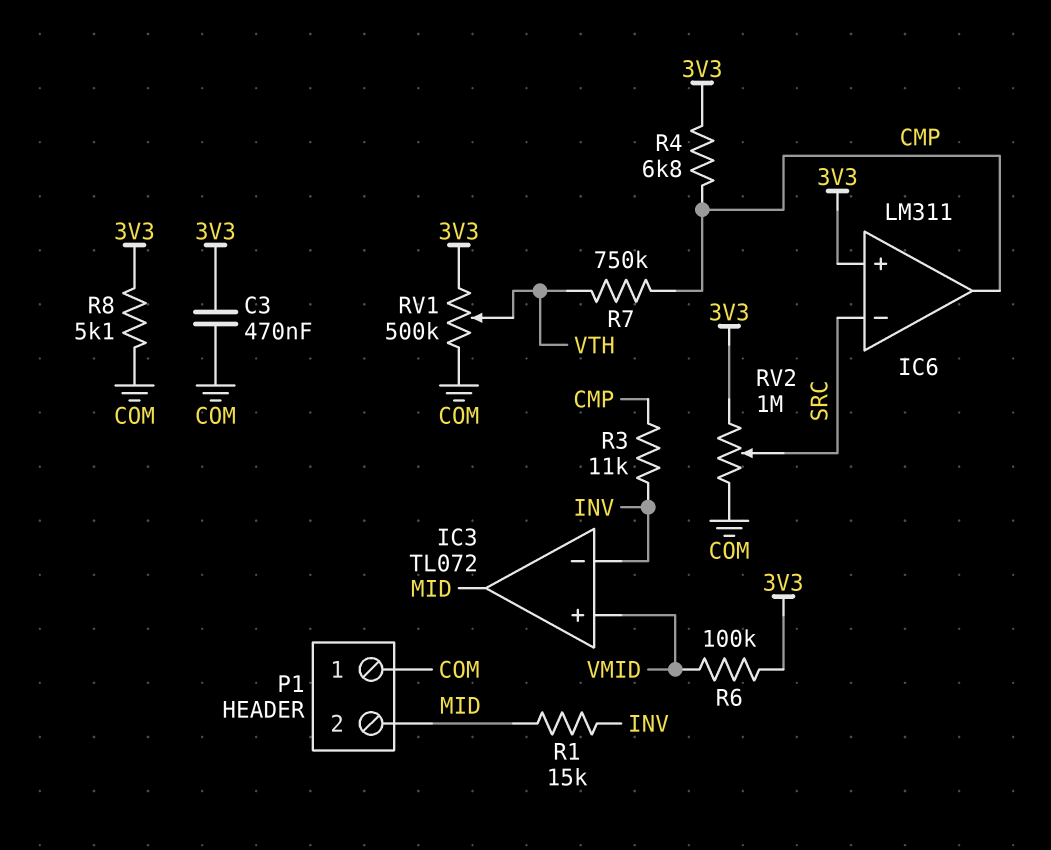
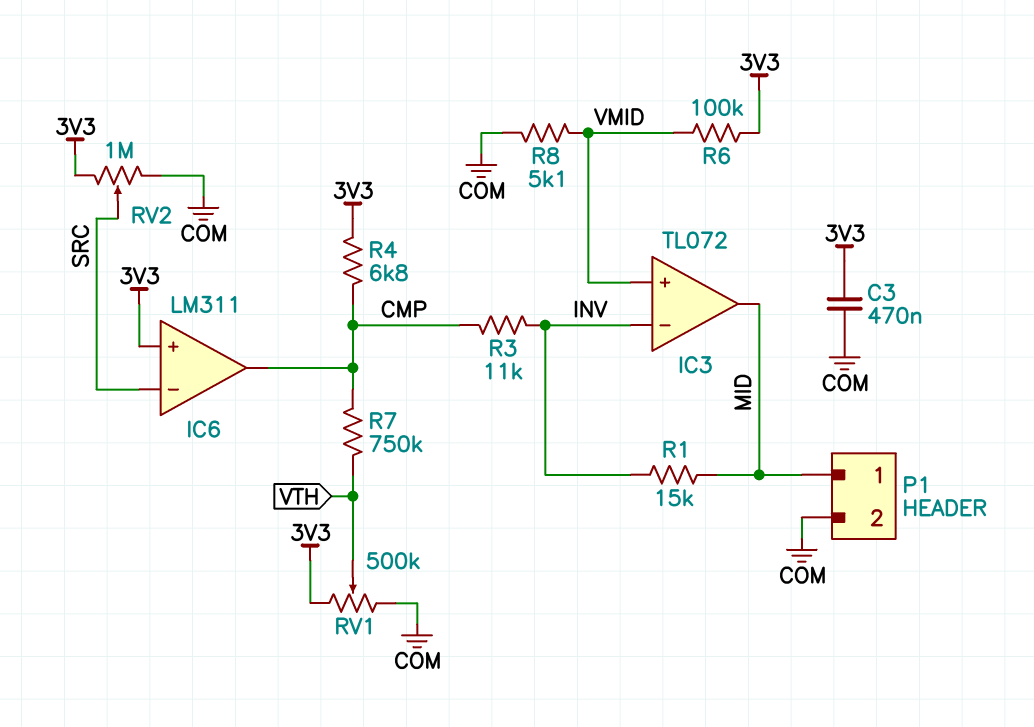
P1 pin 1: COM -> MID
P1 pin 2: MID -> COM
R8: 5.1k (3V3, COM) -> 5.1k (COM, VMID)

